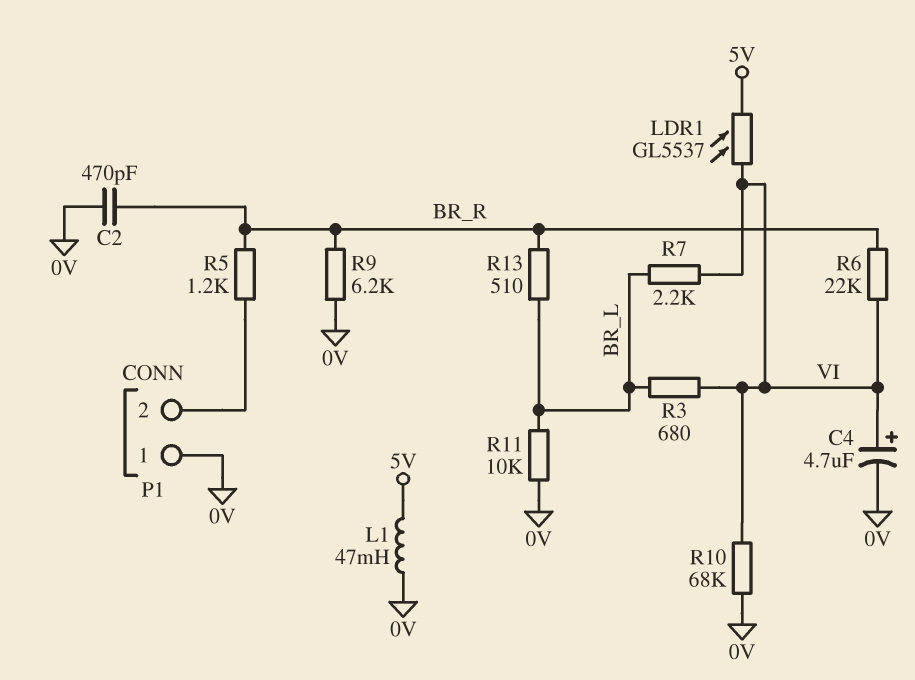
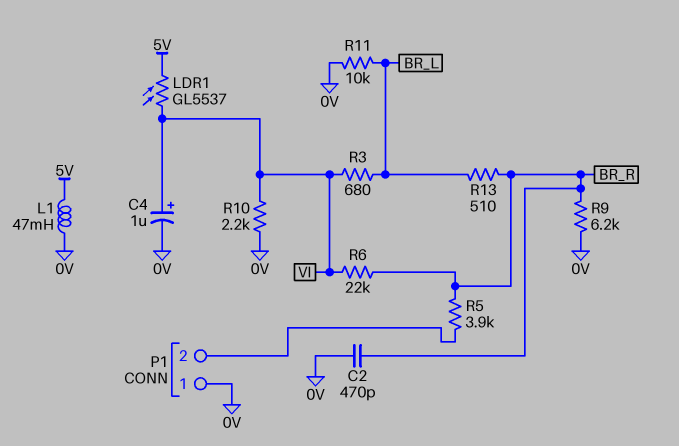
C4: 4.7uF (plus VI, minus 0V) -> 1uF (plus VI, minus 0V)
R5: 1.2k (BR_R, P1/2) -> 3.9k (BR_R, P1/2)
R7: 2.2k (BR_L, VI) -> none
R10: 68k (0V, VI) -> 2.2k (0V, VI)

